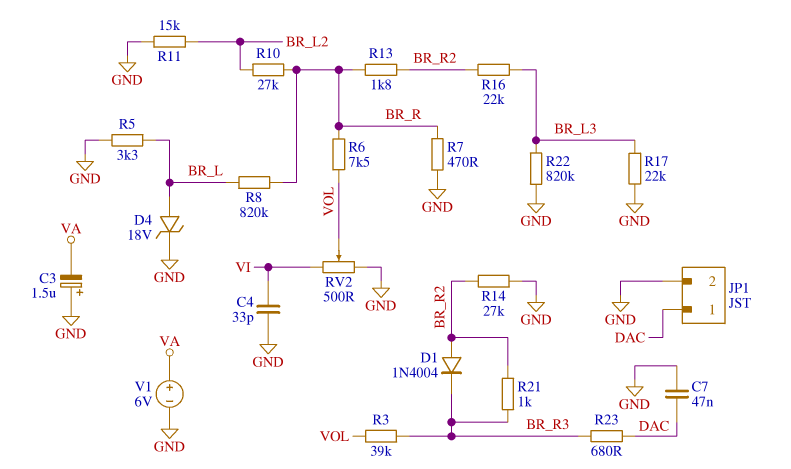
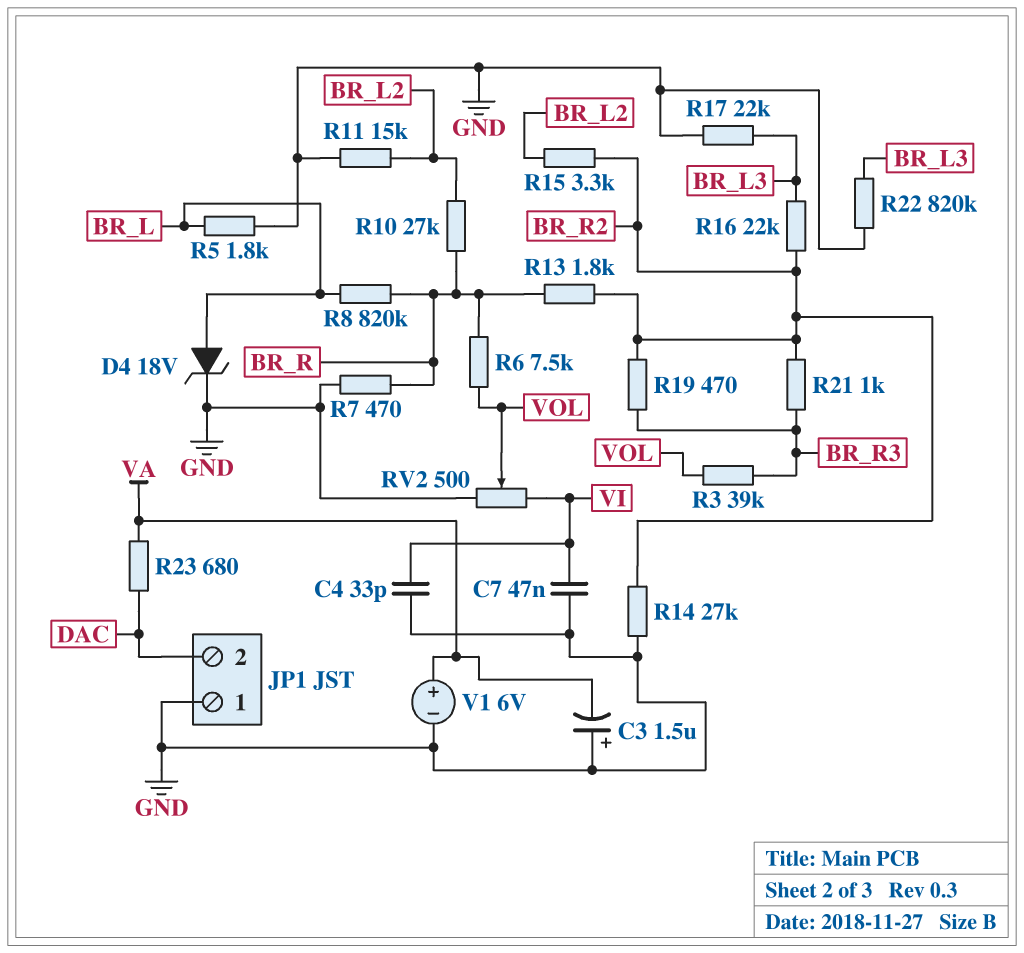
C7: 47nF (DAC, GND) -> 47nF (GND, VI)
D1: diode 1N4004 (A BR_R2, K BR_R3) -> none
JP1 pin 1: DAC -> GND
JP1 pin 2: GND -> DAC
R5: 3.3k (BR_L, GND) -> 1.8k (BR_L, GND)
R15: none -> 3.3k (BR_L2, BR_R2)
R19: none -> 470 (BR_R2, BR_R3)
R23: 680 (BR_R3, DAC) -> 680 (DAC, VA)

